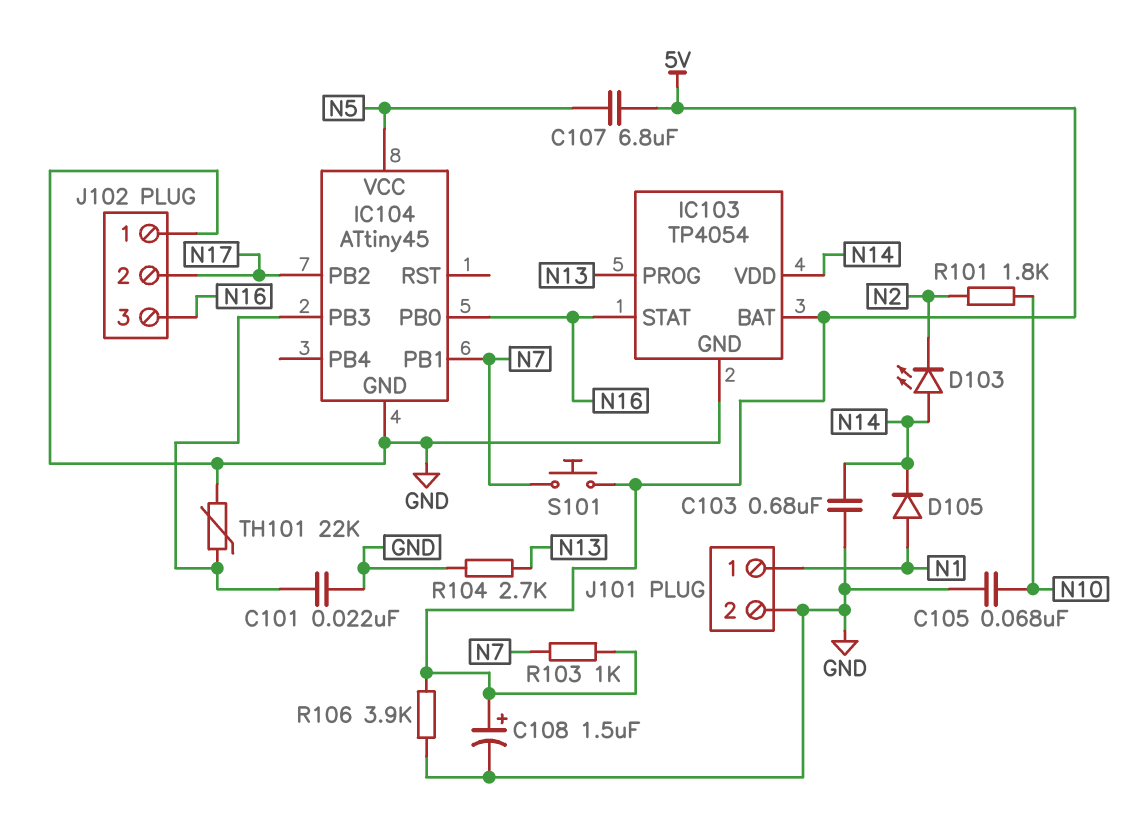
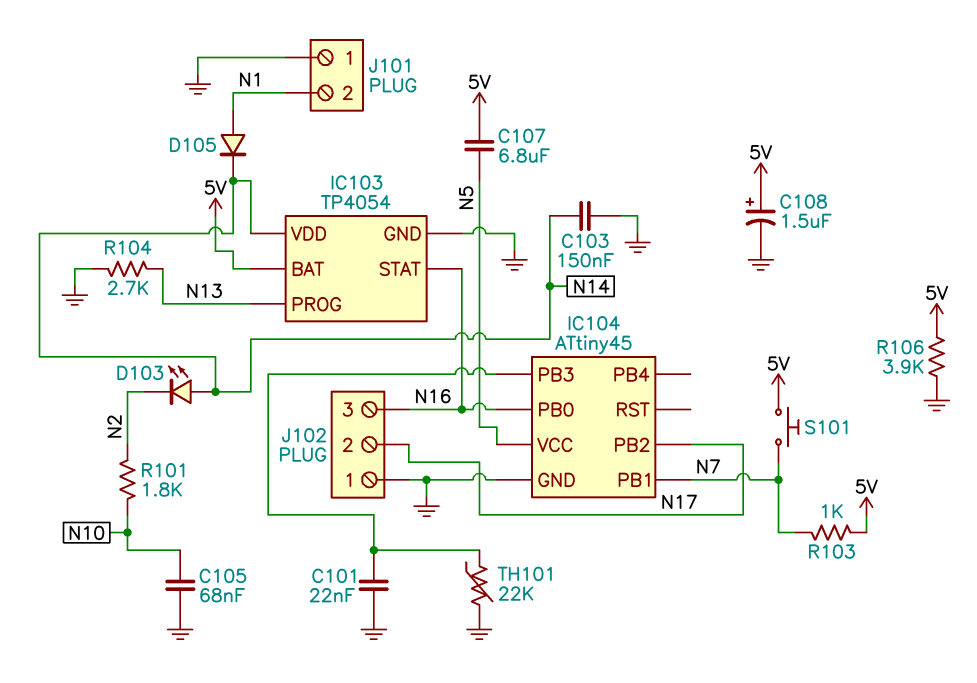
C103: 680nF (GND, N14) -> 150nF (GND, N14)
J101 pin 1: N1 -> GND
J101 pin 2: GND -> N1

